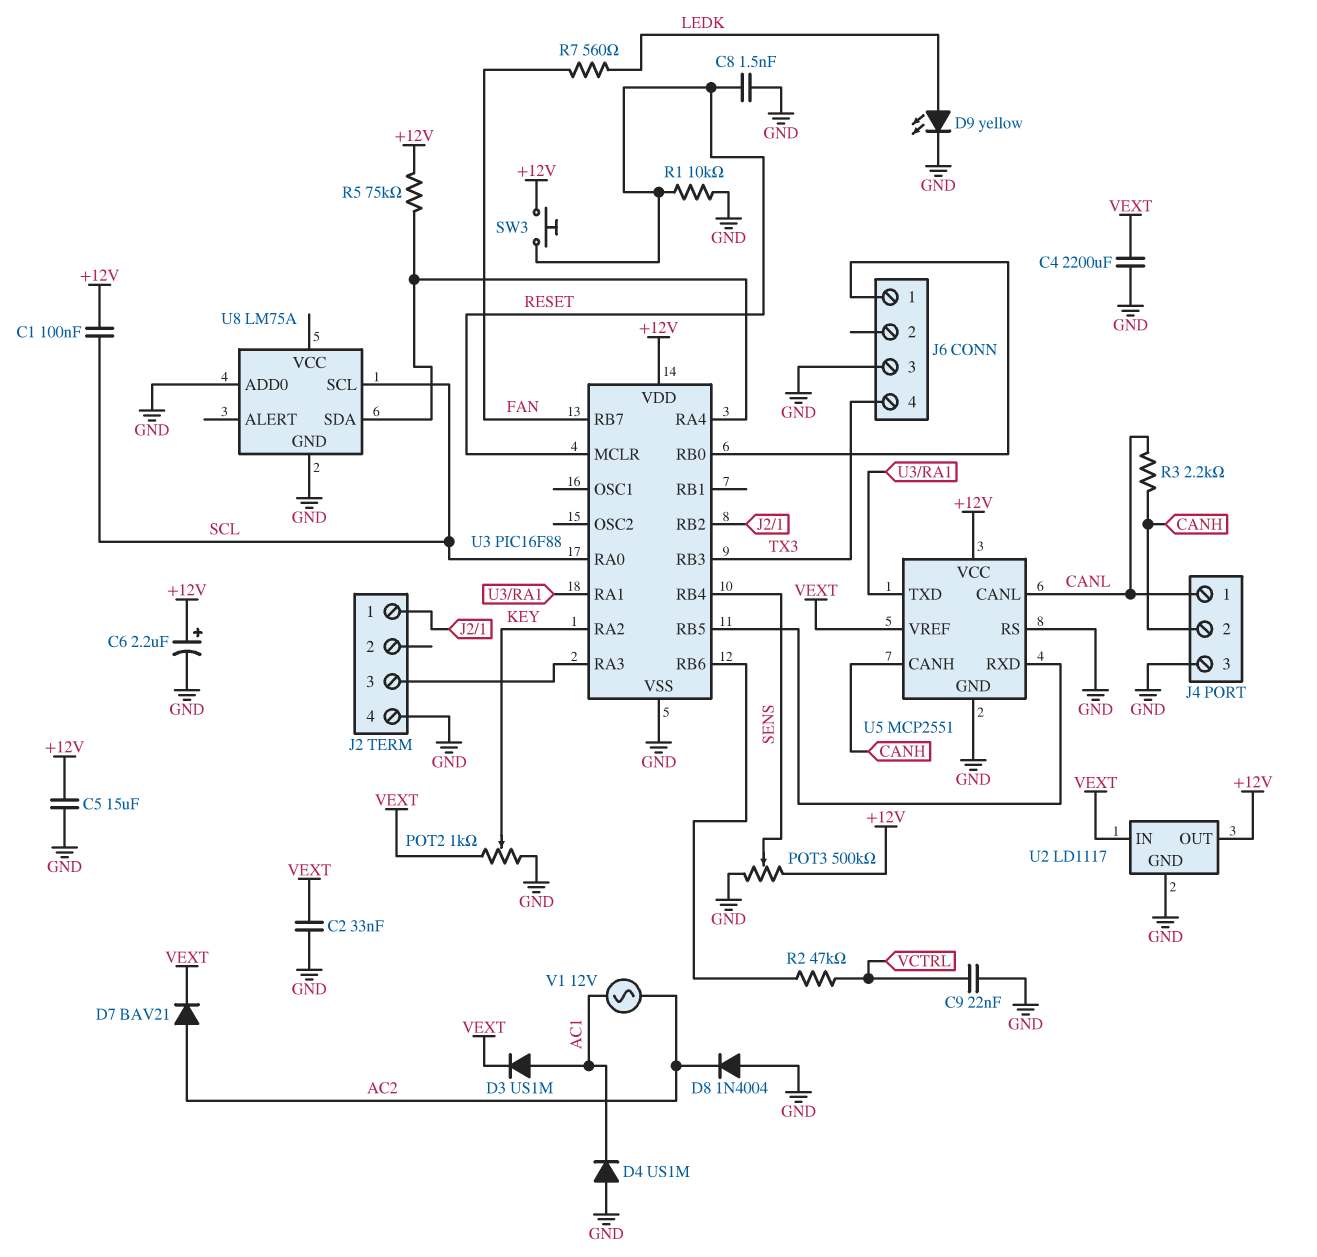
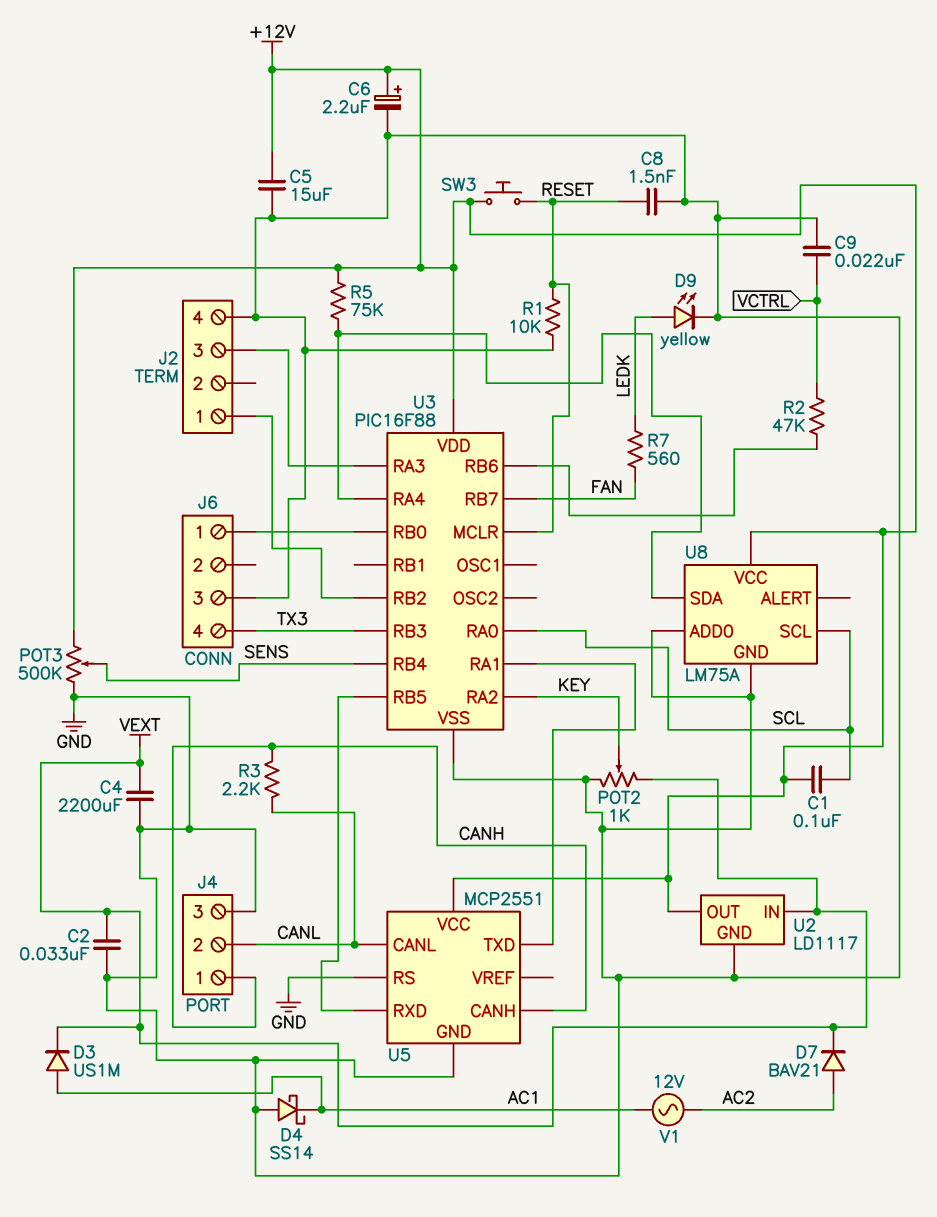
D4: diode US1M (A GND, K AC1) -> schottky SS14 (A GND, K AC1)
D8: diode 1N4004 (A GND, K AC2) -> none
J4 pin 1: CANL -> CANH
J4 pin 2: CANH -> CANL
U5 pin VREF: VEXT -> none
U8 pin VCC: none -> +12V

